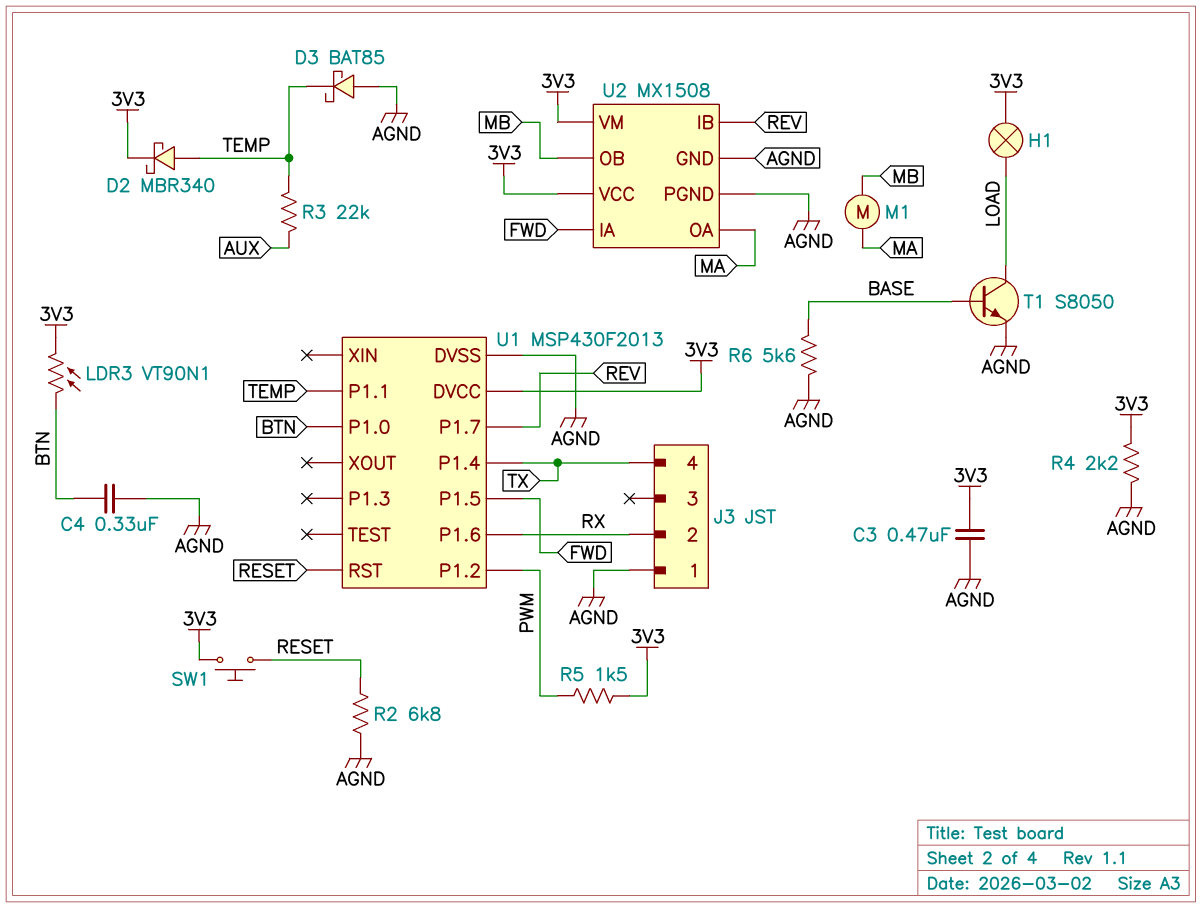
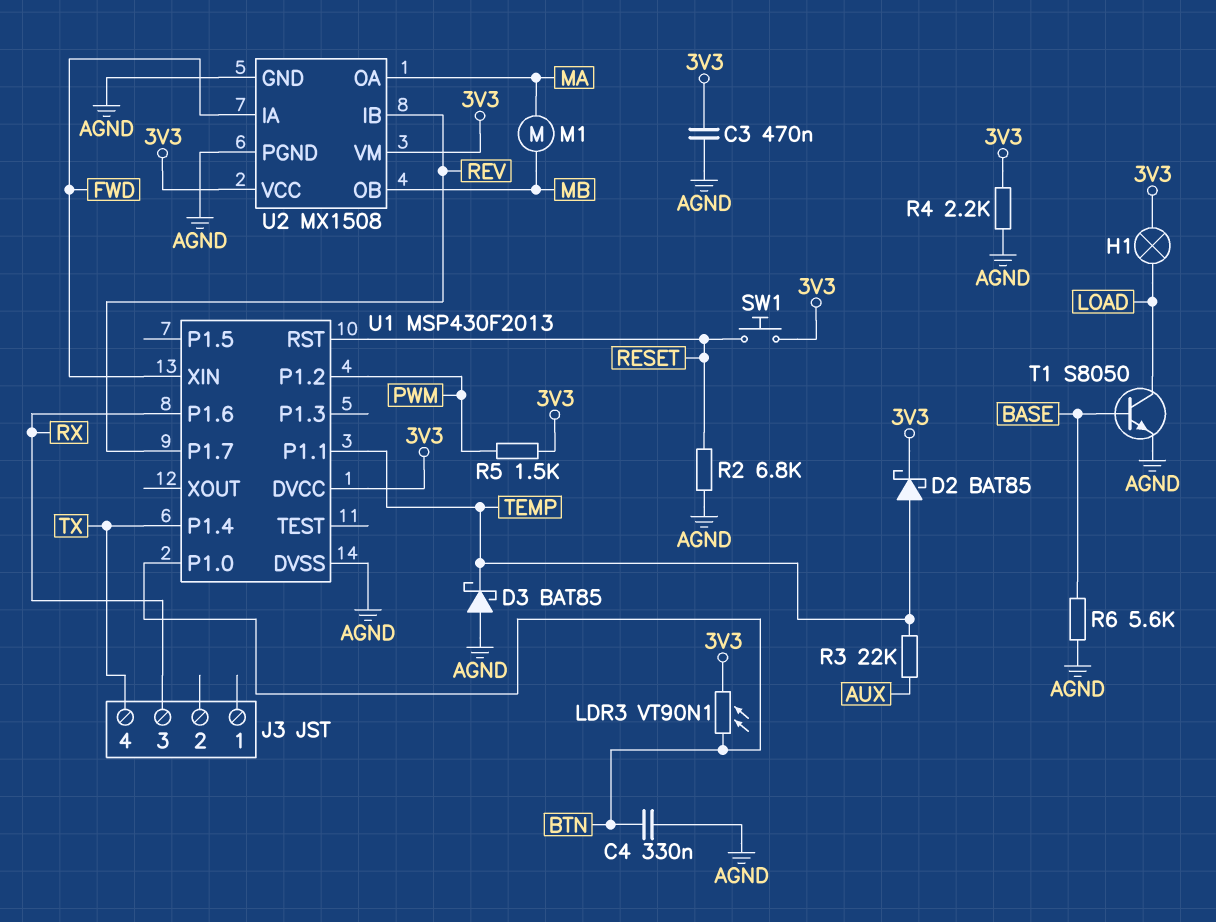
D2: schottky MBR340 (A TEMP, K 3V3) -> schottky BAT85 (A TEMP, K 3V3)
J3 pin 1: AGND -> none
J3 pin 2: RX -> none
J3 pin 3: none -> RX
U1 pin P1.5: FWD -> none
U1 pin XIN: none -> FWD

